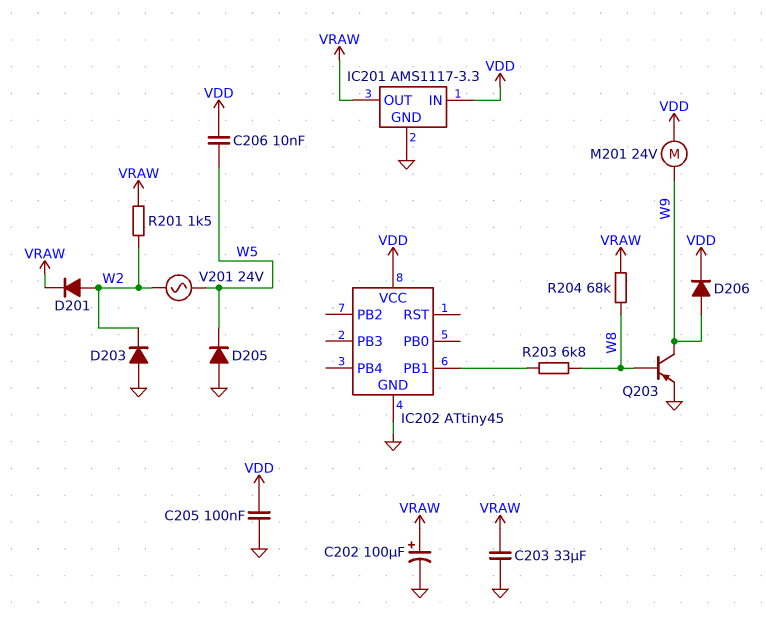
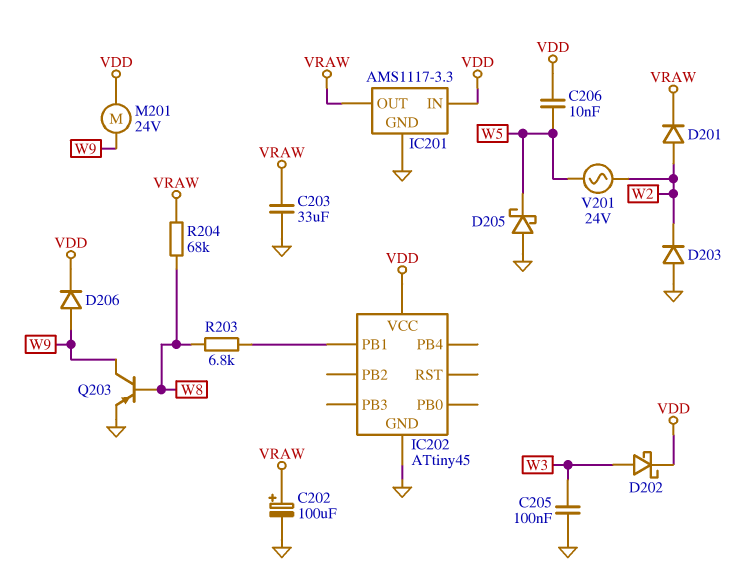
C205: 100nF (GND, VDD) -> 100nF (GND, W3)
D202: none -> schottky (A W3, K VDD)
D205: diode (A GND, K W5) -> schottky (A GND, K W5)
R201: 1.5k (VRAW, W2) -> none

